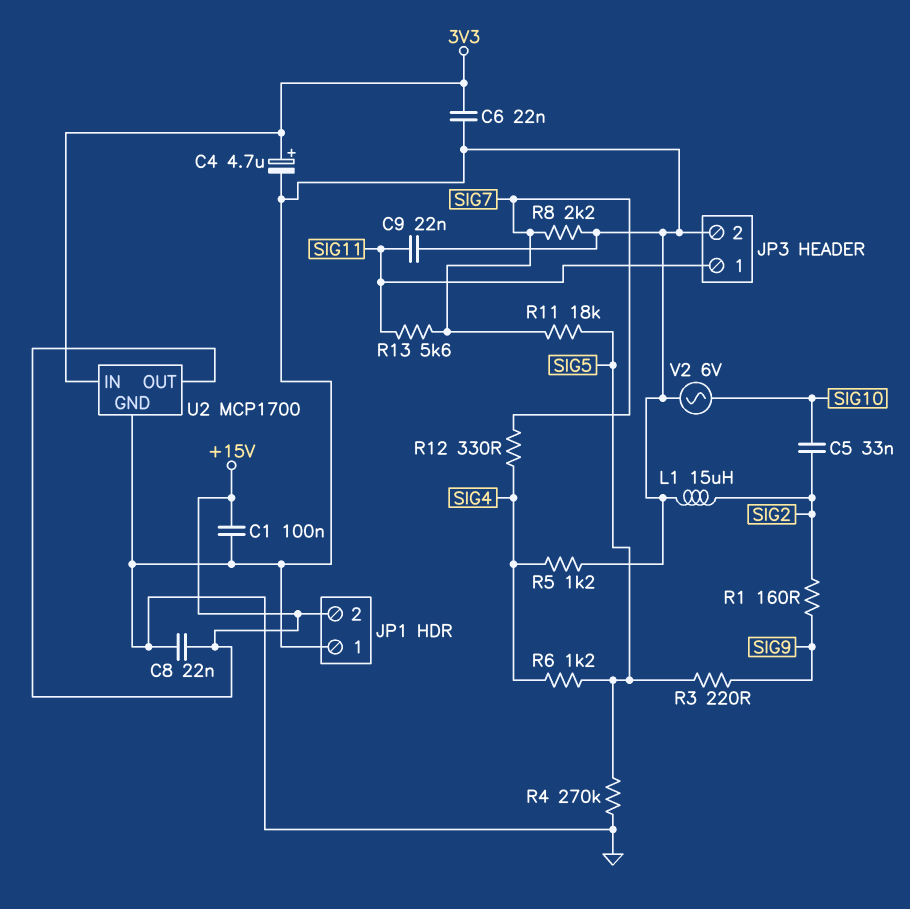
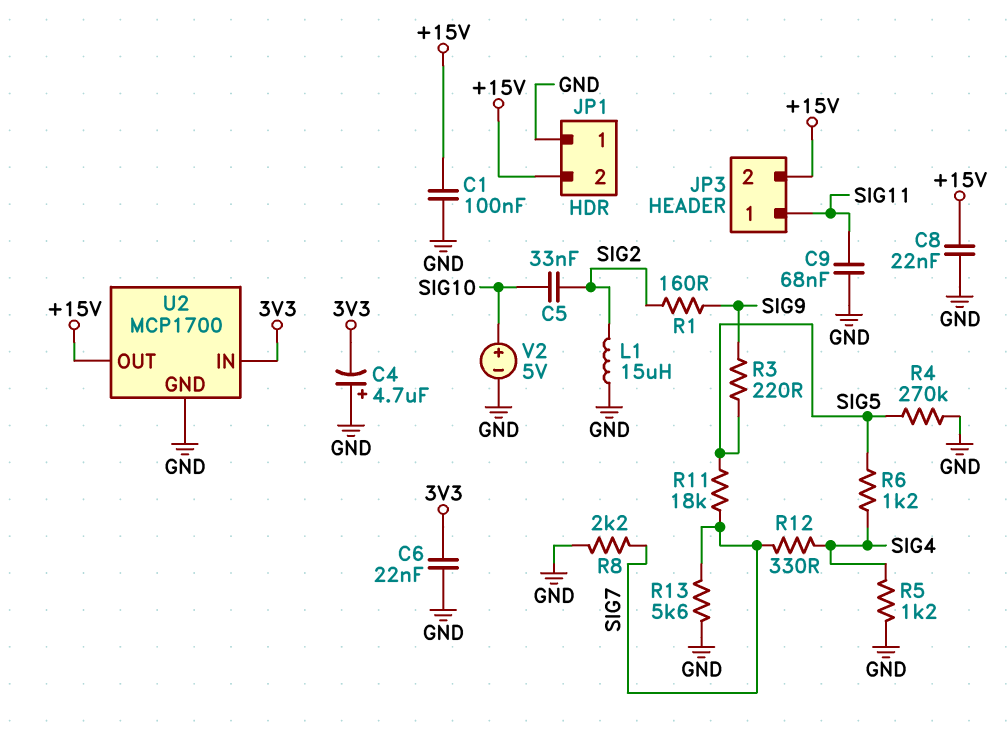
C4: 4.7uF (plus 3V3, minus GND) -> 4.7uF (plus GND, minus 3V3)
C9: 22nF (GND, SIG11) -> 68nF (GND, SIG11)
JP3 pin 2: GND -> +15V
R13: 5.6k (SIG7, SIG11) -> 5.6k (GND, SIG7)
V2: AC 6V (GND, SIG10) -> 5V (plus SIG10, minus GND)

